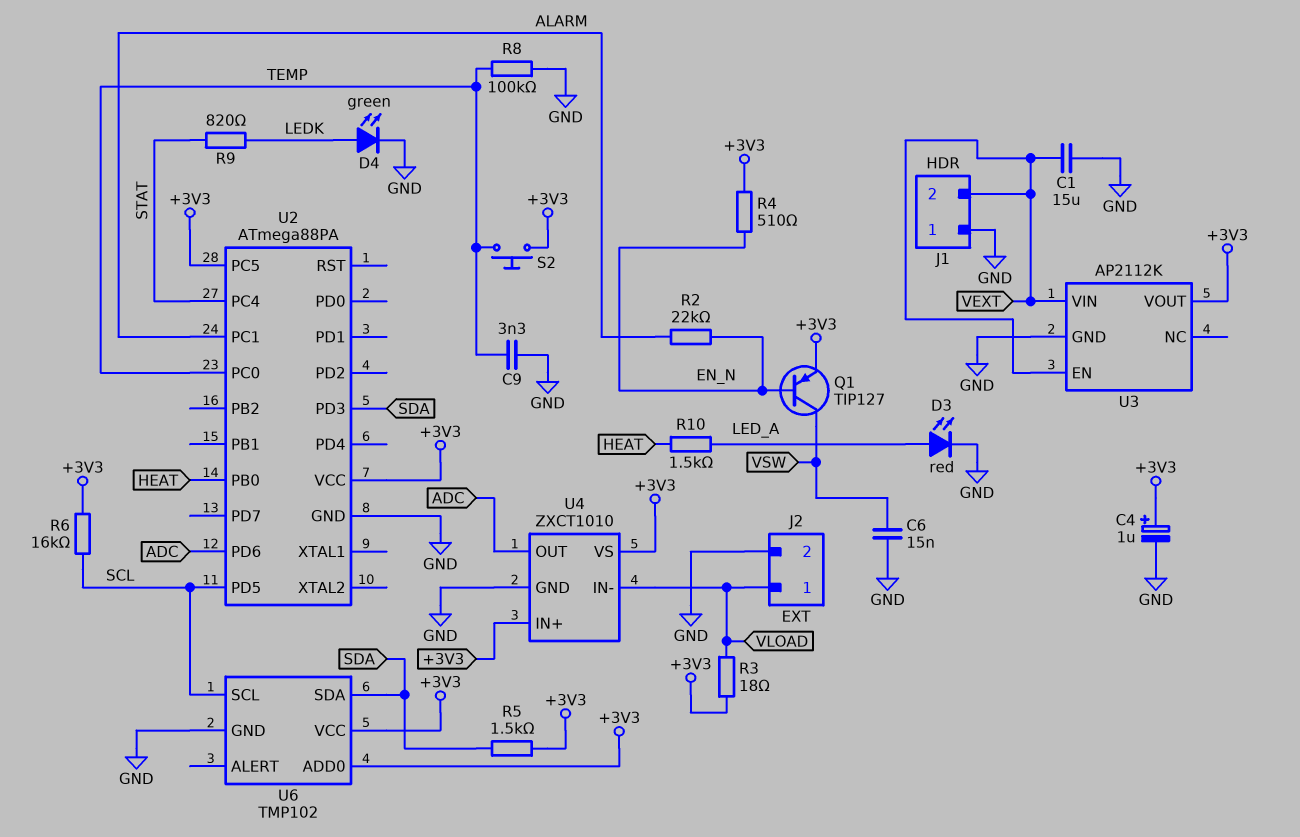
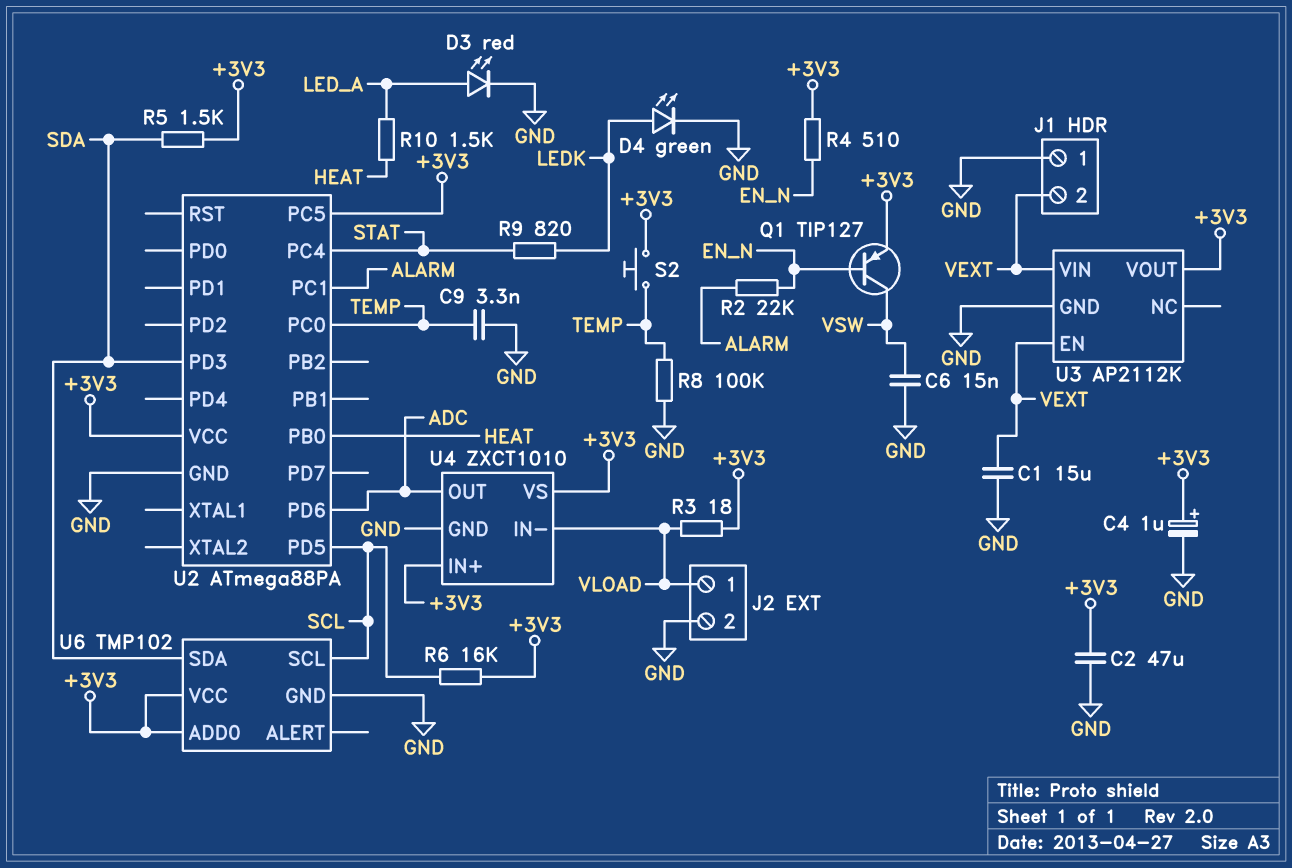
C2: none -> 47uF (+3V3, GND)

